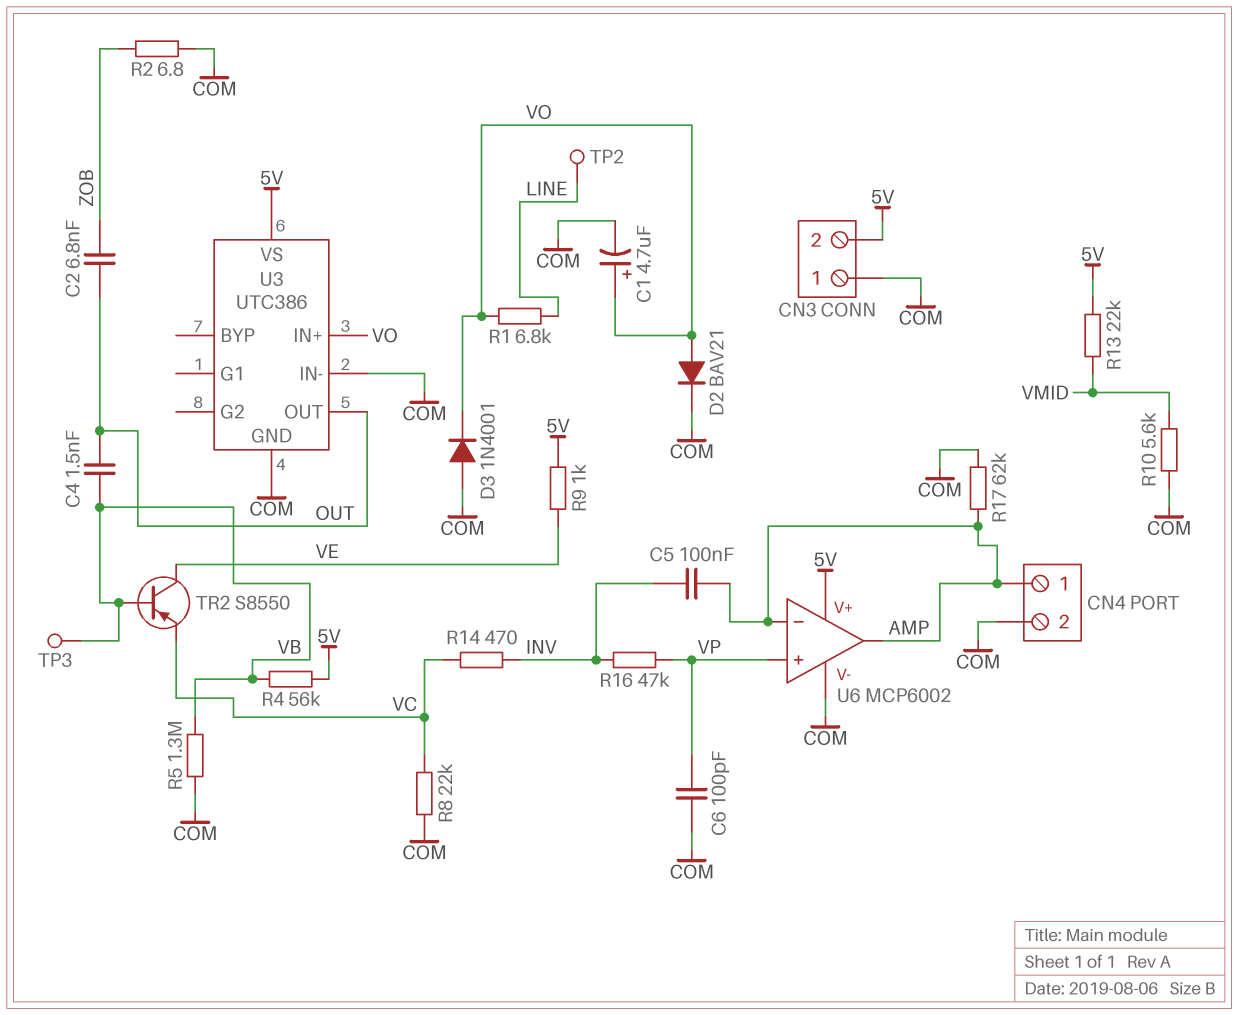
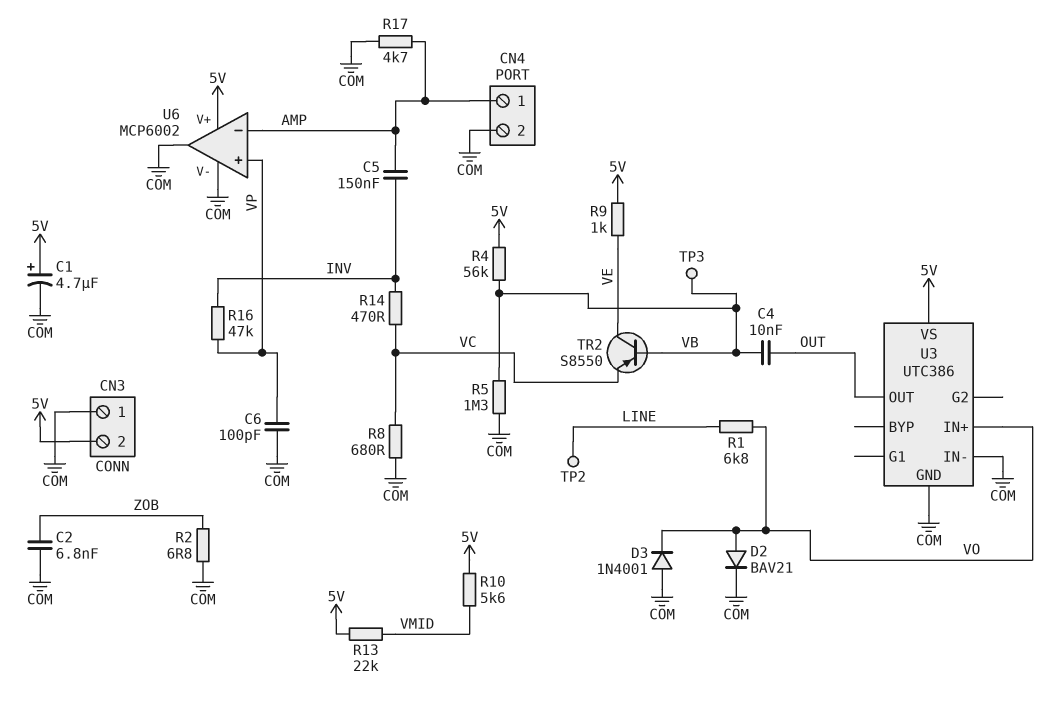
C1: 4.7uF (plus VO, minus COM) -> 4.7uF (plus 5V, minus COM)
C2: 6.8nF (OUT, ZOB) -> 6.8nF (COM, ZOB)
C4: 1.5nF (OUT, VB) -> 10nF (OUT, VB)
C5: 100nF (AMP, INV) -> 150nF (AMP, INV)
R8: 22k (COM, VC) -> 680 (COM, VC)
R10: 5.6k (COM, VMID) -> 5.6k (5V, VMID)
R17: 62k (AMP, COM) -> 4.7k (AMP, COM)
U6 pin out: AMP -> COM

